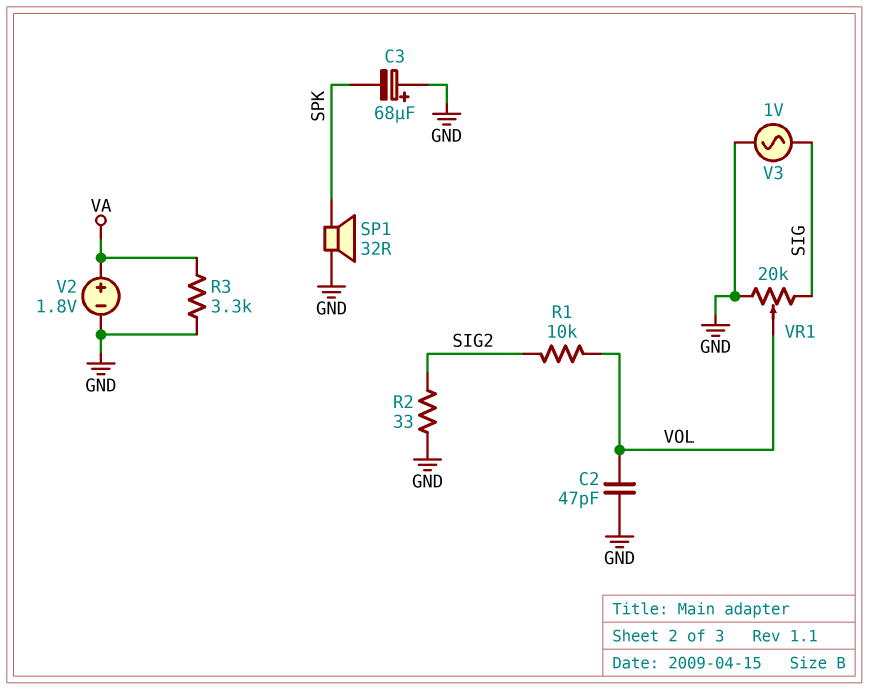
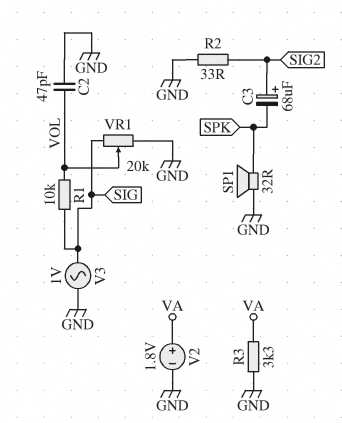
C3: 68uF (plus GND, minus SPK) -> 68uF (plus SIG2, minus SPK)
R1: 10k (SIG2, VOL) -> 10k (SIG, VOL)

